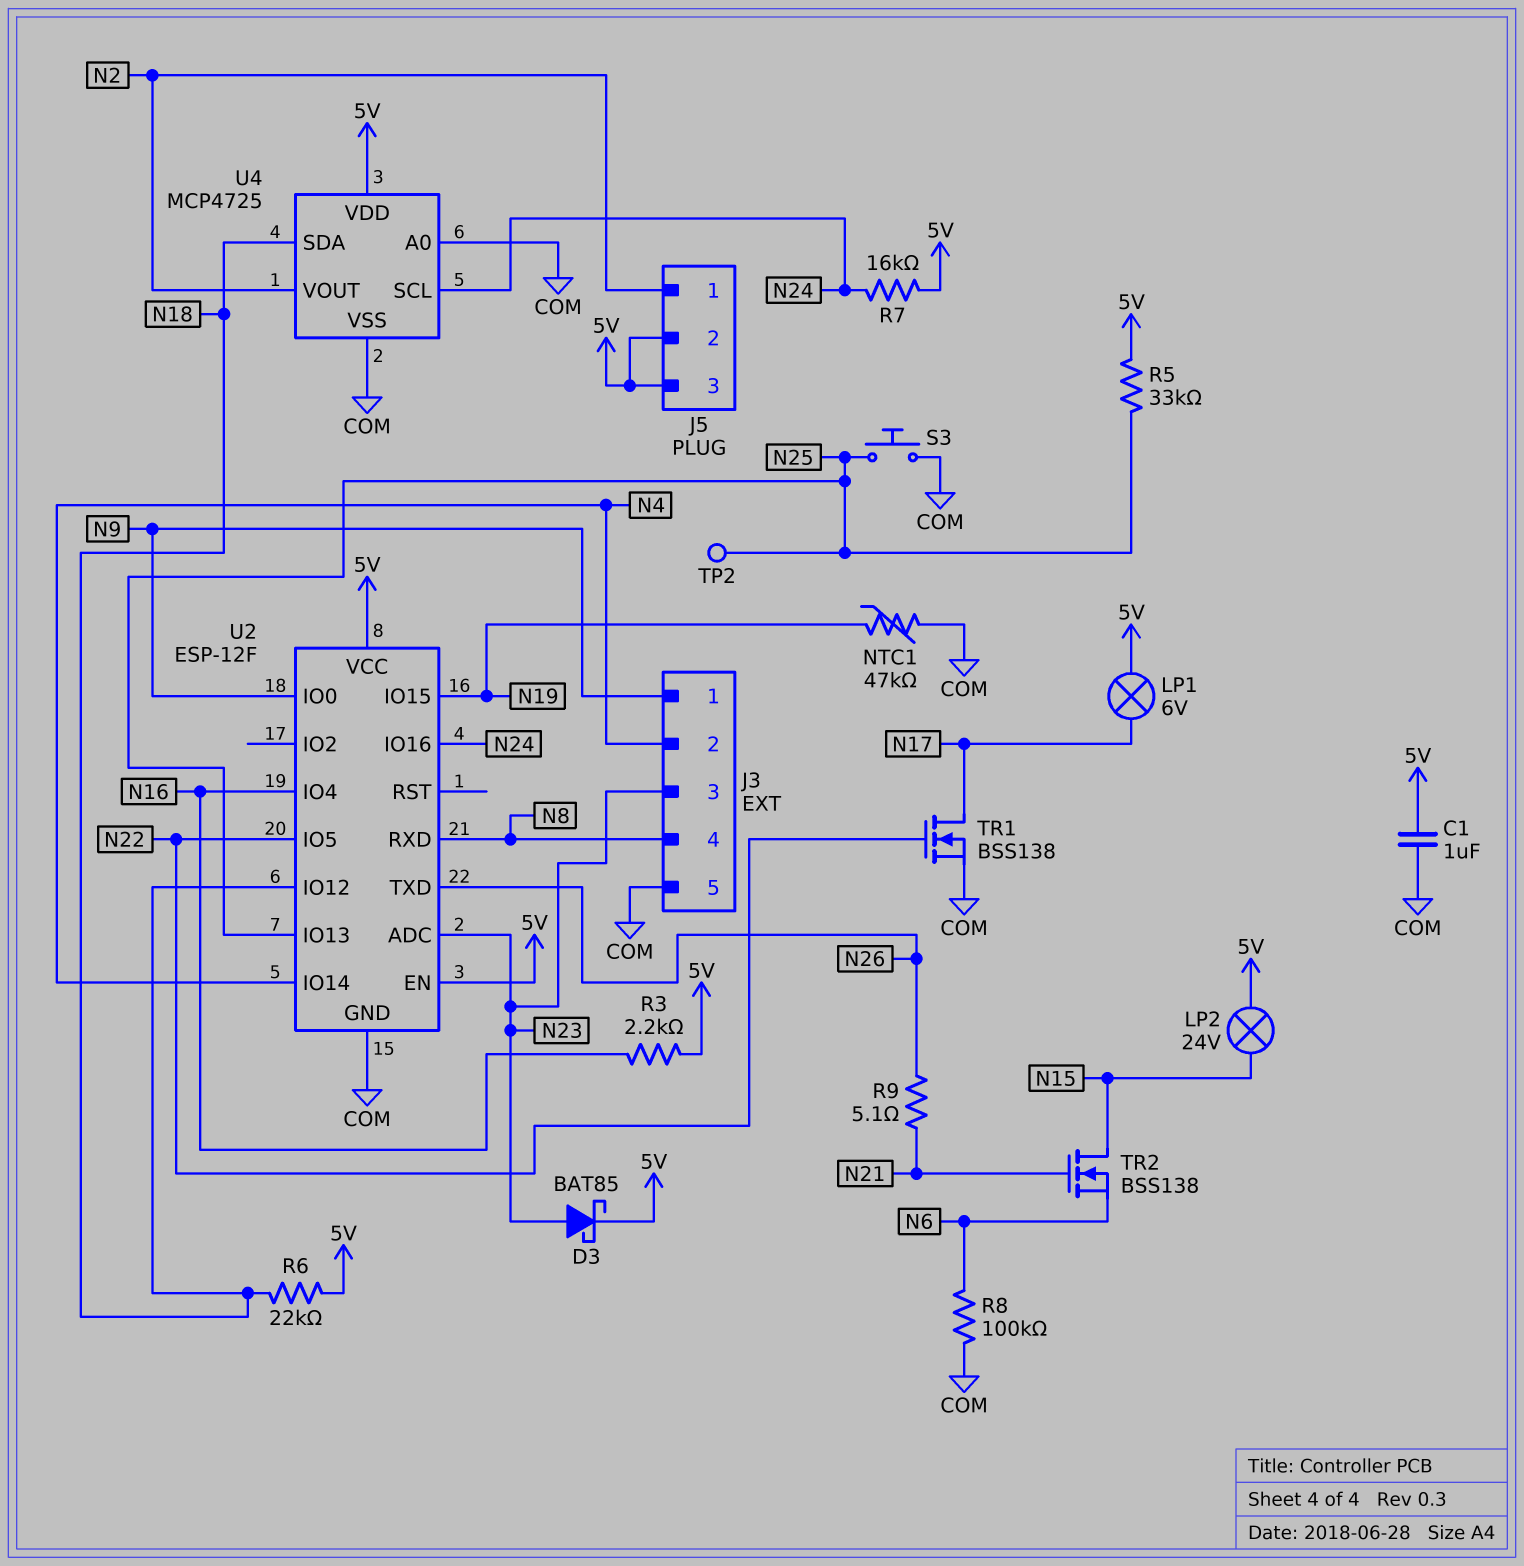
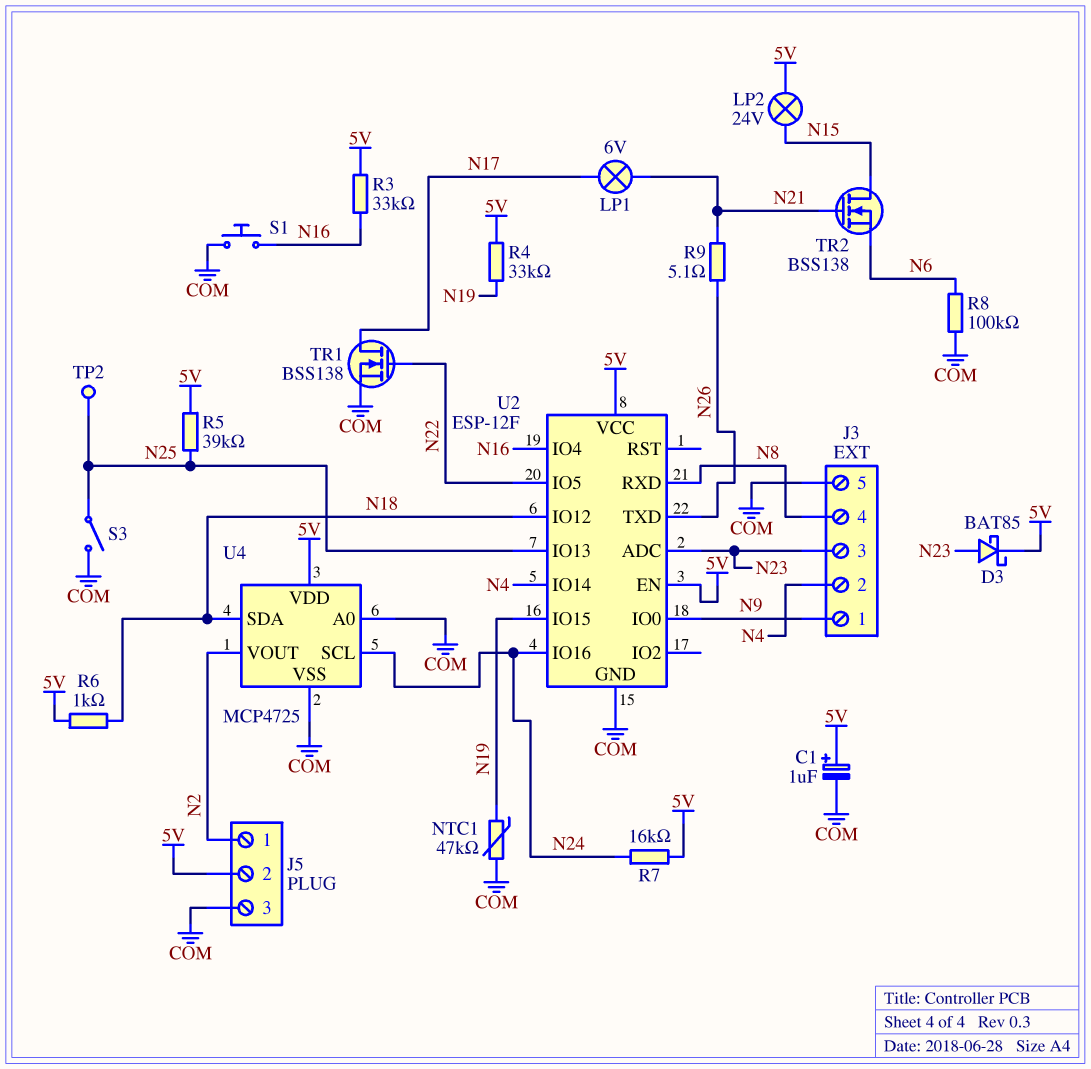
C1: 1uF (5V, COM) -> 1uF (plus 5V, minus COM)
J5 pin 3: 5V -> COM
LP1: lamp 6V (5V, N17) -> lamp 6V (N17, N21)
R3: 2.2k (5V, N16) -> 33k (5V, N16)
R4: none -> 33k (5V, N19)
R5: 33k (5V, N25) -> 39k (5V, N25)
R6: 22k (5V, N18) -> 1k (5V, N18)
S1: none -> button (COM, N16)
S3: button (COM, N25) -> switch (COM, N25)

